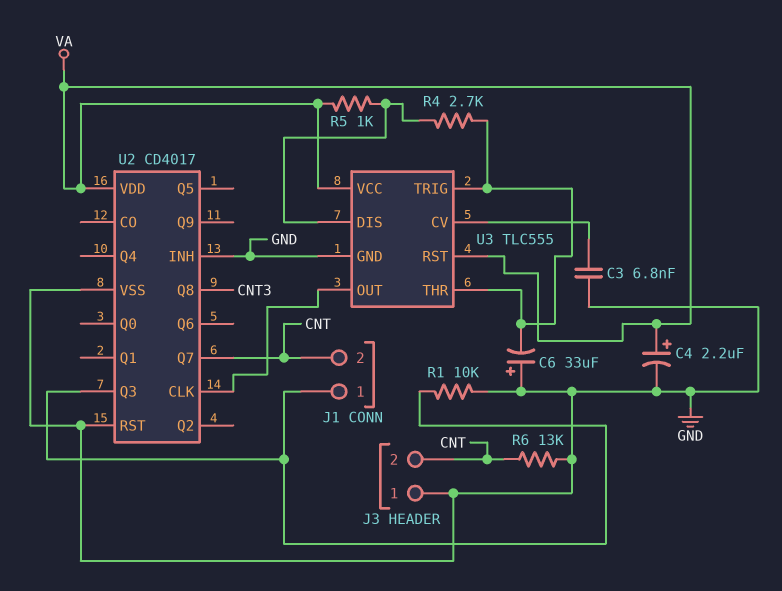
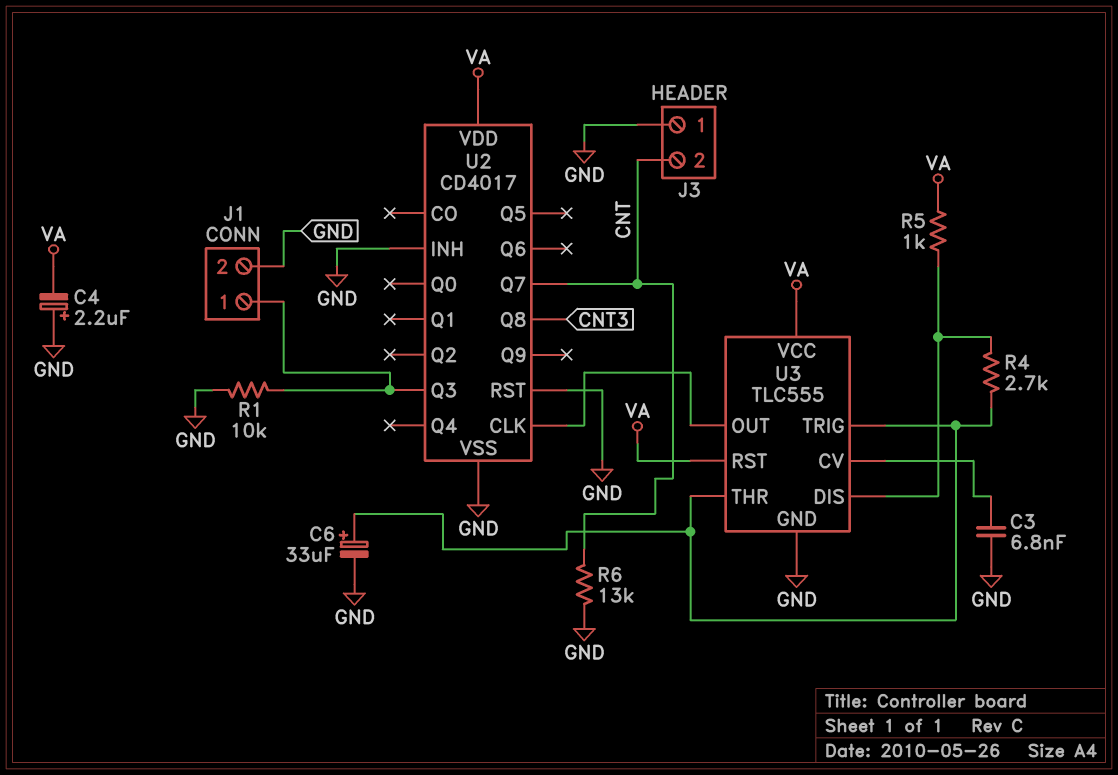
C4: 2.2uF (plus VA, minus GND) -> 2.2uF (plus GND, minus VA)
C6: 33uF (plus GND, minus U3/THR) -> 33uF (plus U3/THR, minus GND)
J1 pin 2: CNT -> GND

